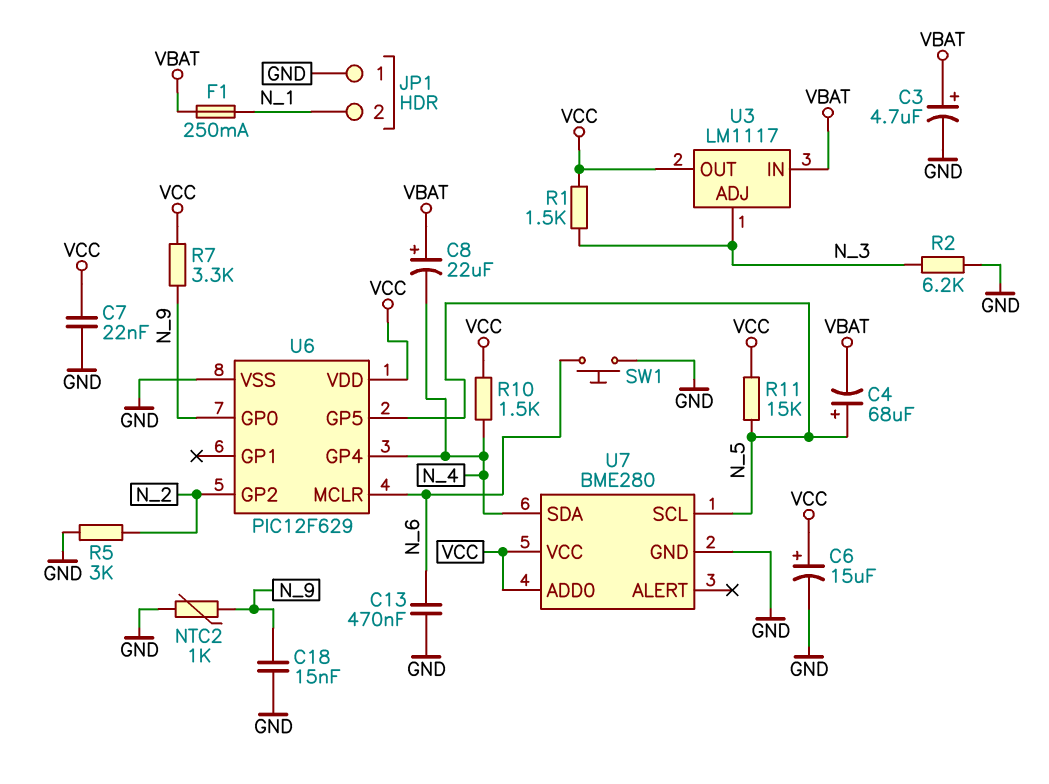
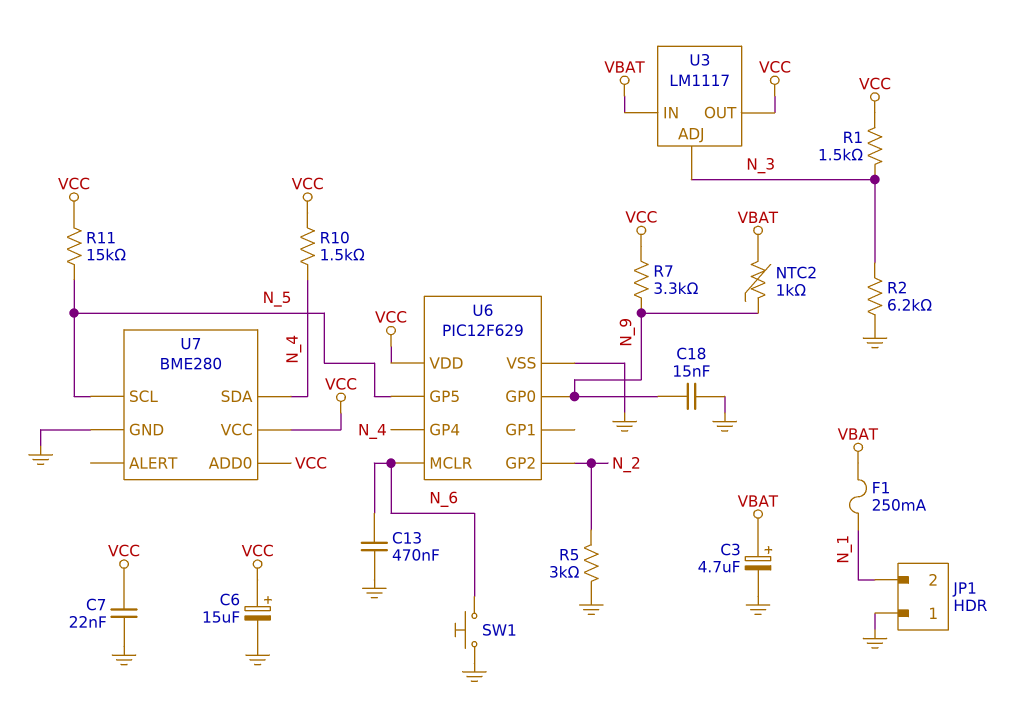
C4: 68uF (plus N_5, minus VBAT) -> none
C8: 22uF (plus VBAT, minus N_4) -> none
NTC2: 1k (GND, N_9) -> 1k (N_9, VBAT)

